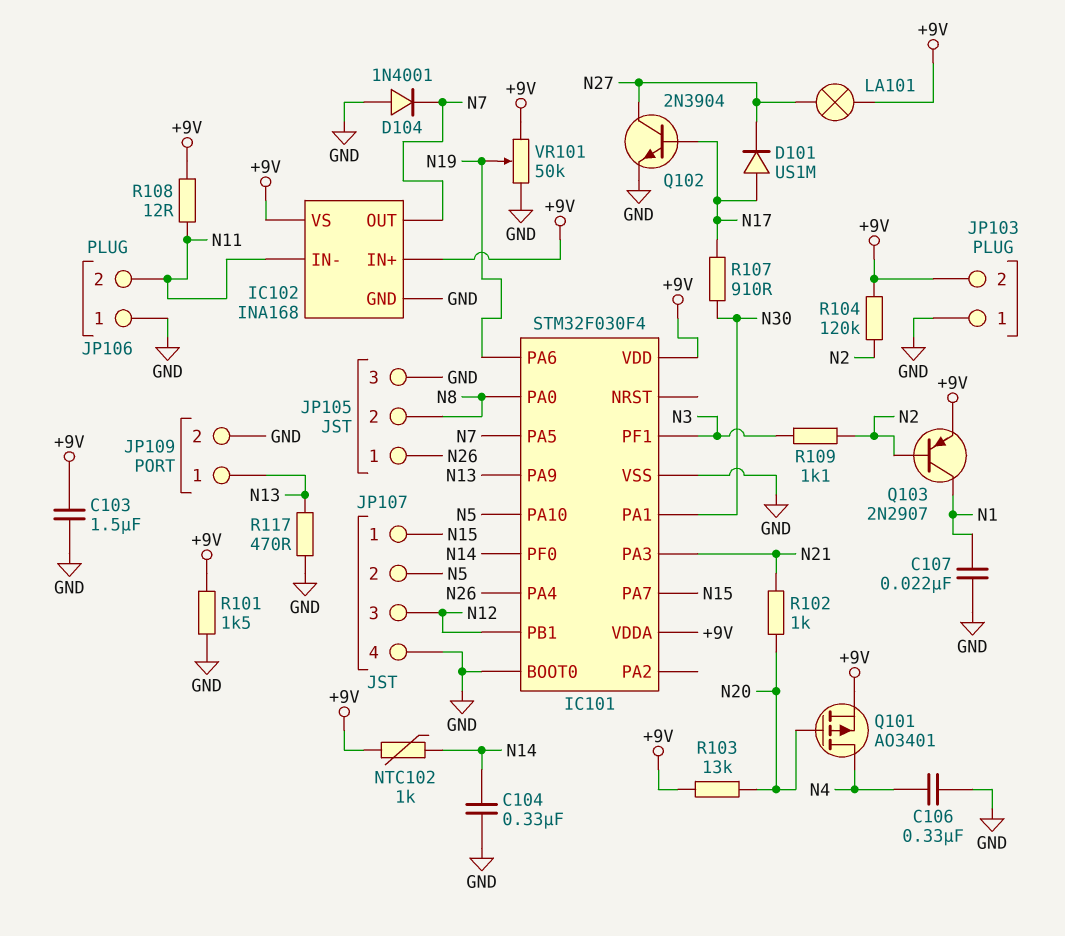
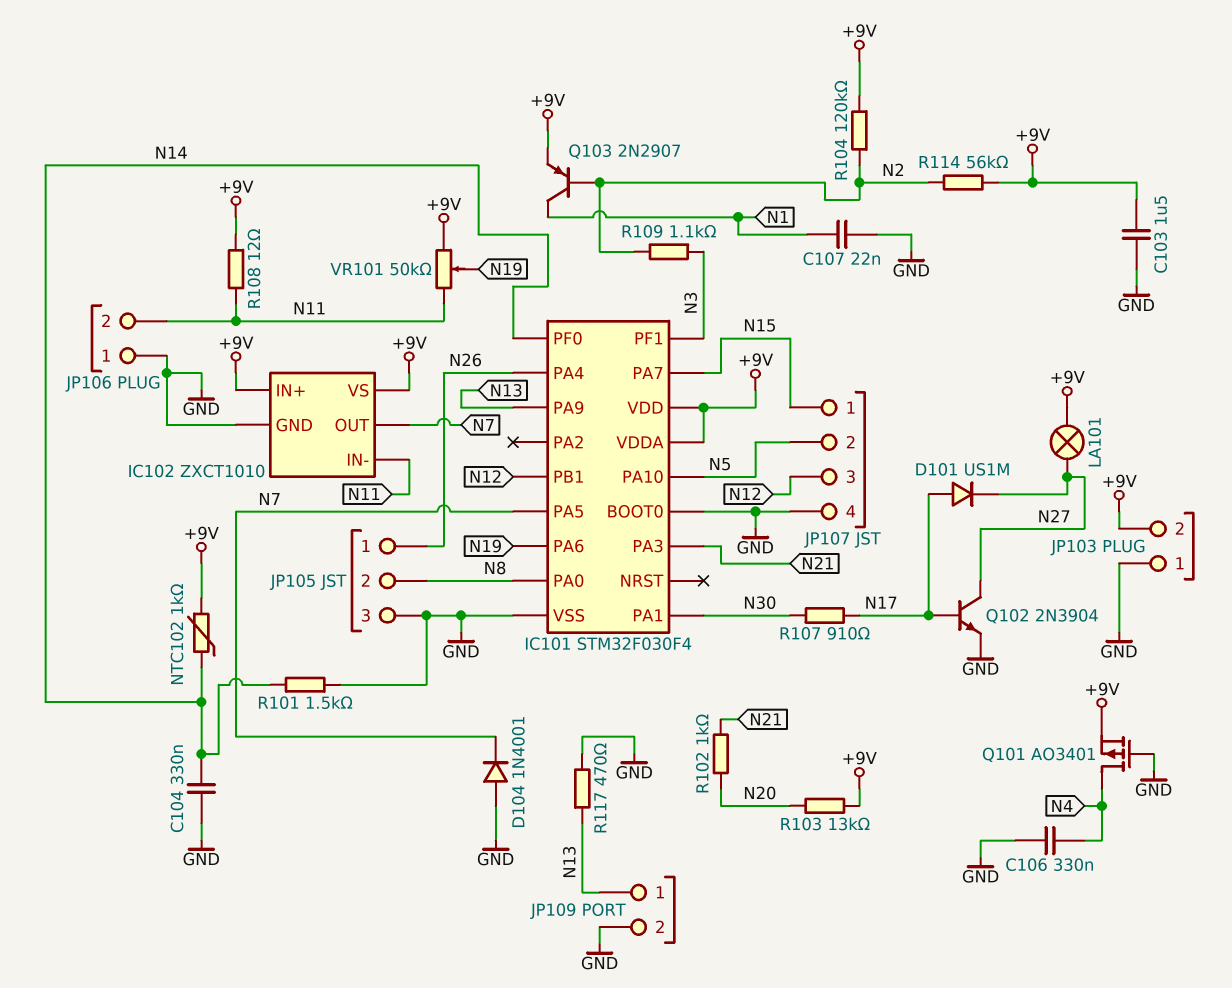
IC102: INA168 -> ZXCT1010
Q101: PMOS AO3401 (G N20, D N4, S +9V) -> PMOS AO3401 (G GND, D N4, S +9V)
R101: 1.5k (+9V, GND) -> 1.5k (GND, N14)
R114: none -> 56k (+9V, N2)
VR101: 50k (+9V, GND, wiper N19) -> 50k (+9V, N11, wiper N19)

